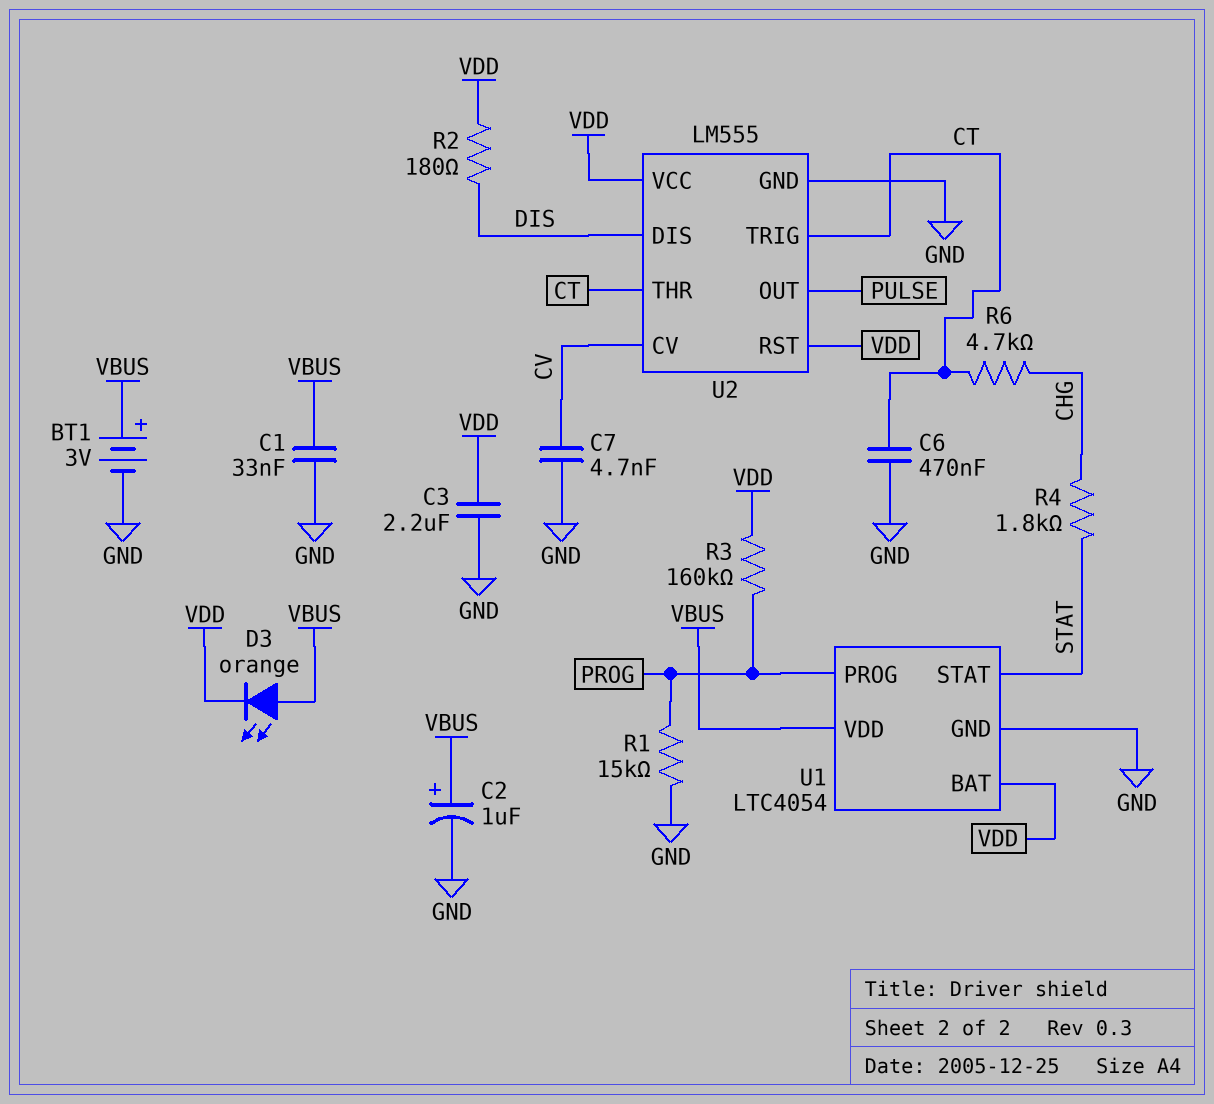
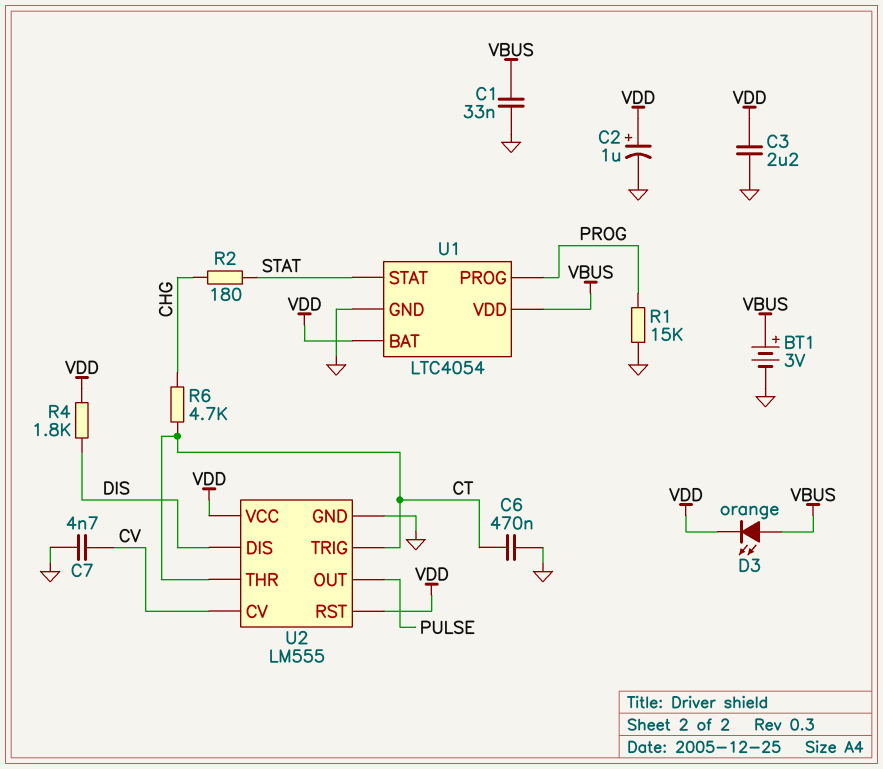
C2: 1uF (plus VBUS, minus GND) -> 1uF (plus VDD, minus GND)
R2: 180 (DIS, VDD) -> 180 (CHG, STAT)
R3: 160k (PROG, VDD) -> none
R4: 1.8k (CHG, STAT) -> 1.8k (DIS, VDD)

